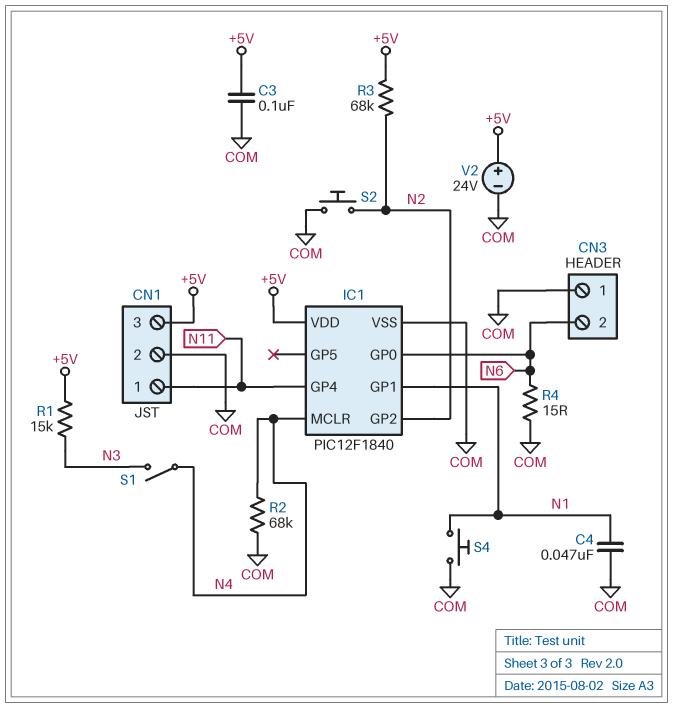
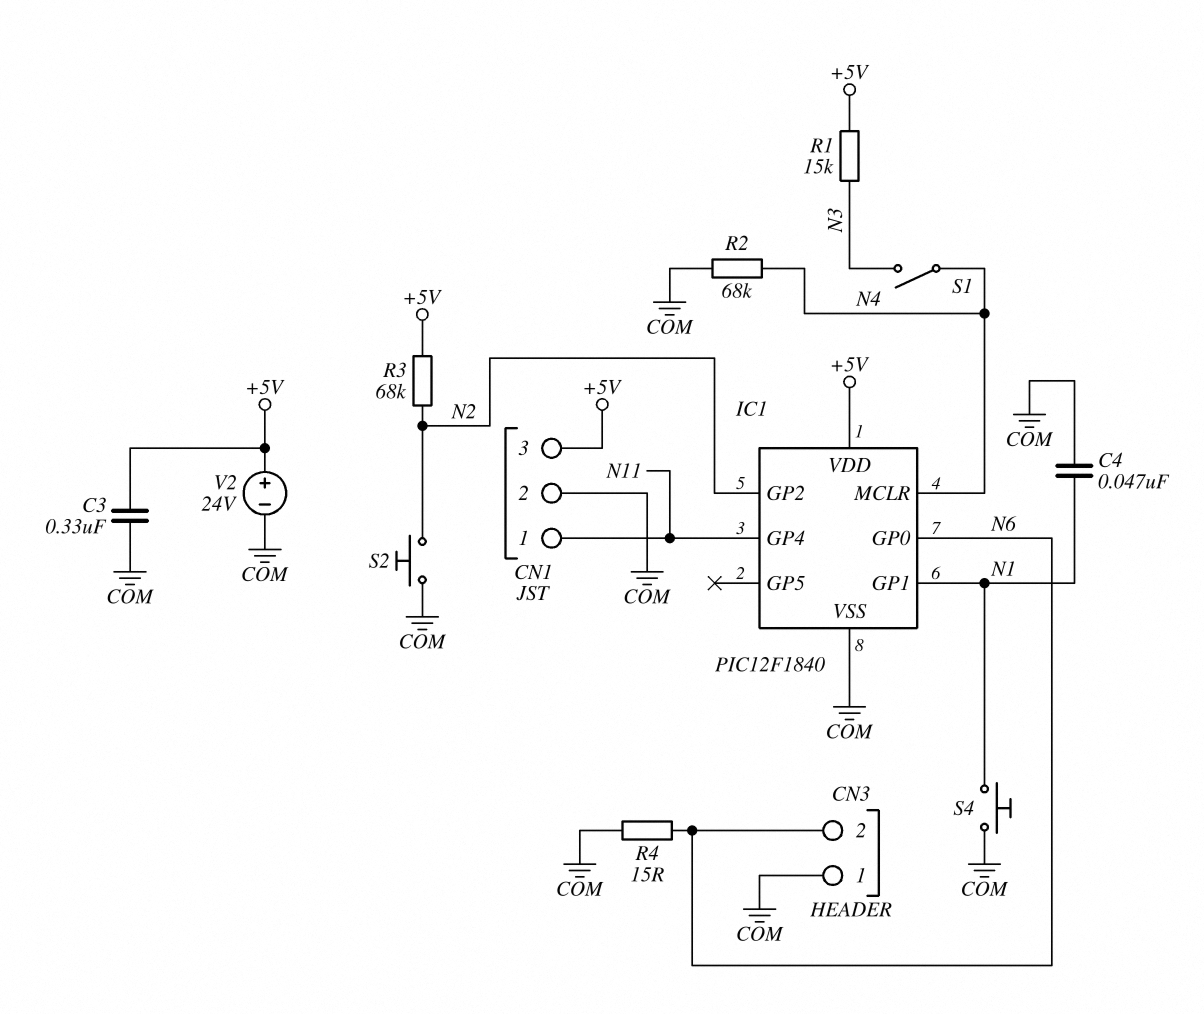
C3: 100nF (+5V, COM) -> 330nF (+5V, COM)

